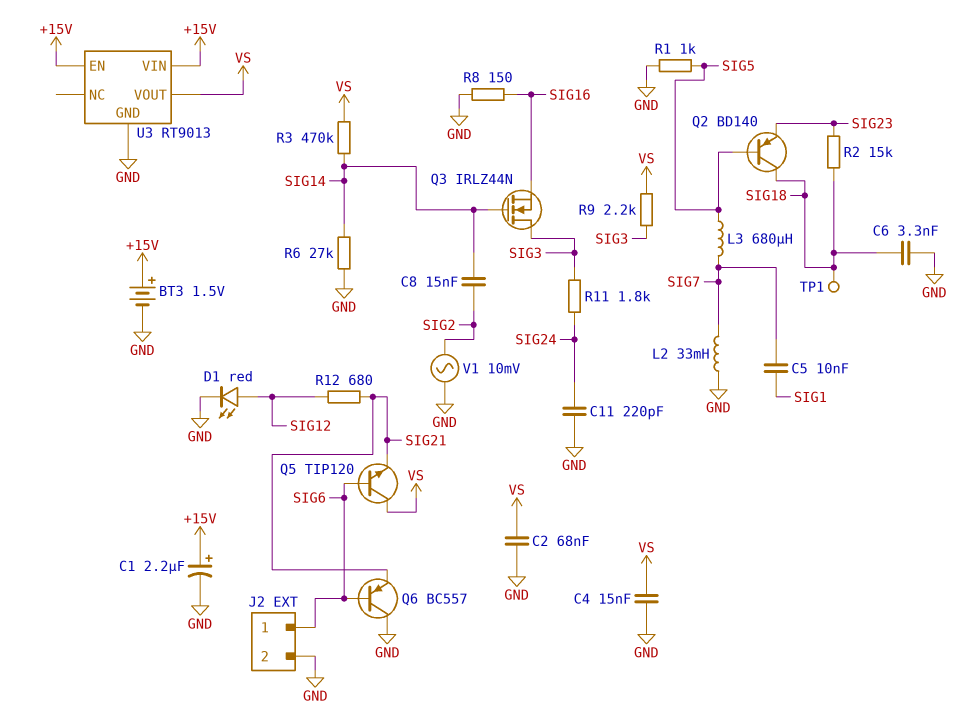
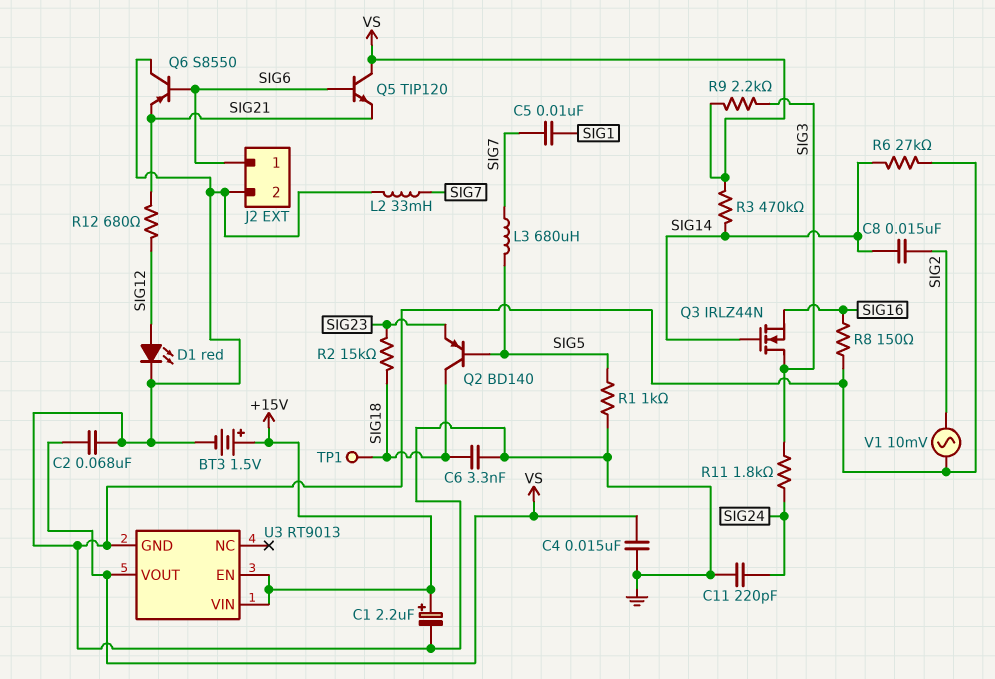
Q6: PNP BC557 (B SIG6, C GND, E SIG21) -> PNP S8550 (B SIG6, C GND, E SIG21)

